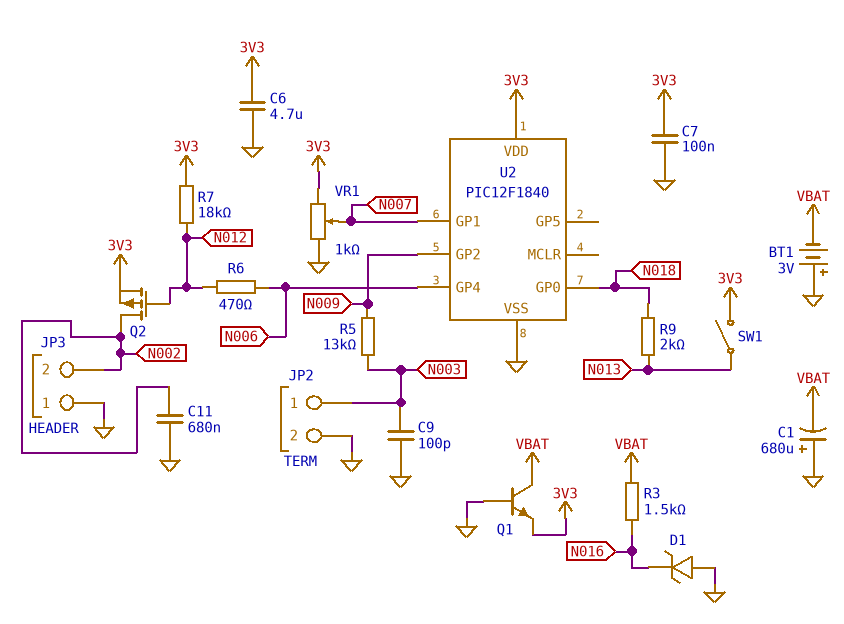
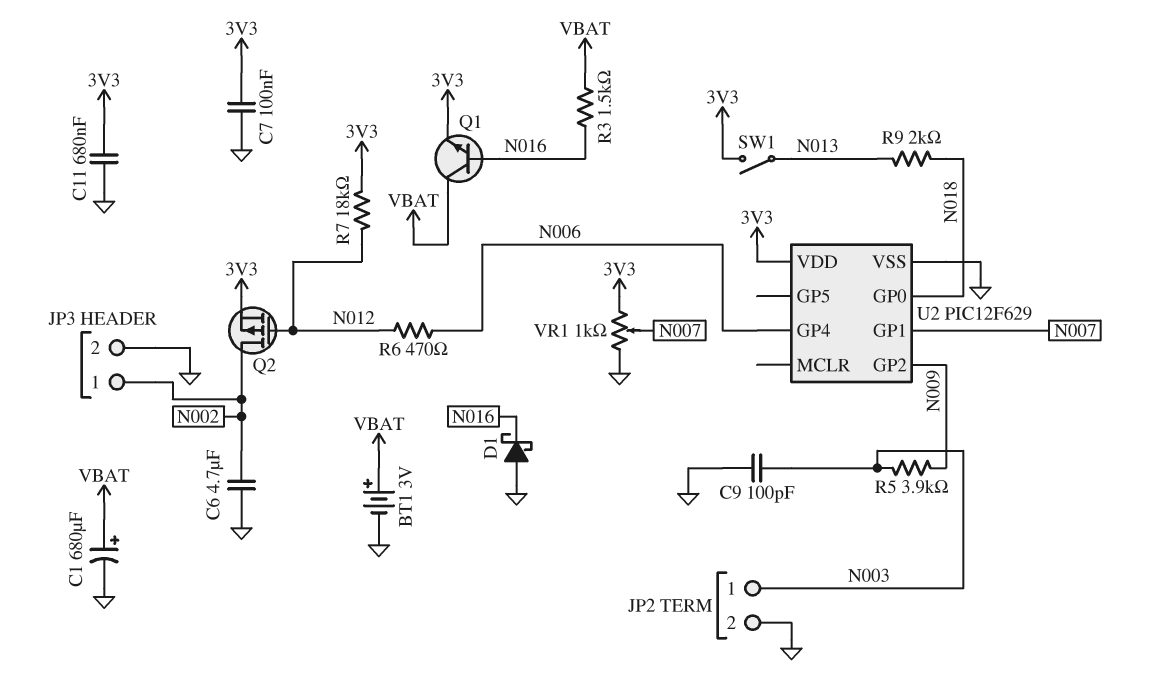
BT1: 3V (plus GND, minus VBAT) -> 3V (plus VBAT, minus GND)
C1: 680uF (plus GND, minus VBAT) -> 680uF (plus VBAT, minus GND)
C6: 4.7uF (3V3, GND) -> 4.7uF (GND, N002)
C11: 680nF (GND, N002) -> 680nF (3V3, GND)
D1: zener (A GND, K N016) -> schottky (A GND, K N016)
JP3 pin 1: GND -> N002
JP3 pin 2: N002 -> GND
Q1: NPN (B GND, C VBAT, E 3V3) -> NPN (B N016, C VBAT, E 3V3)
R5: 13k (N003, N009) -> 3.9k (N003, N009)
U2: PIC12F1840 -> PIC12F629

